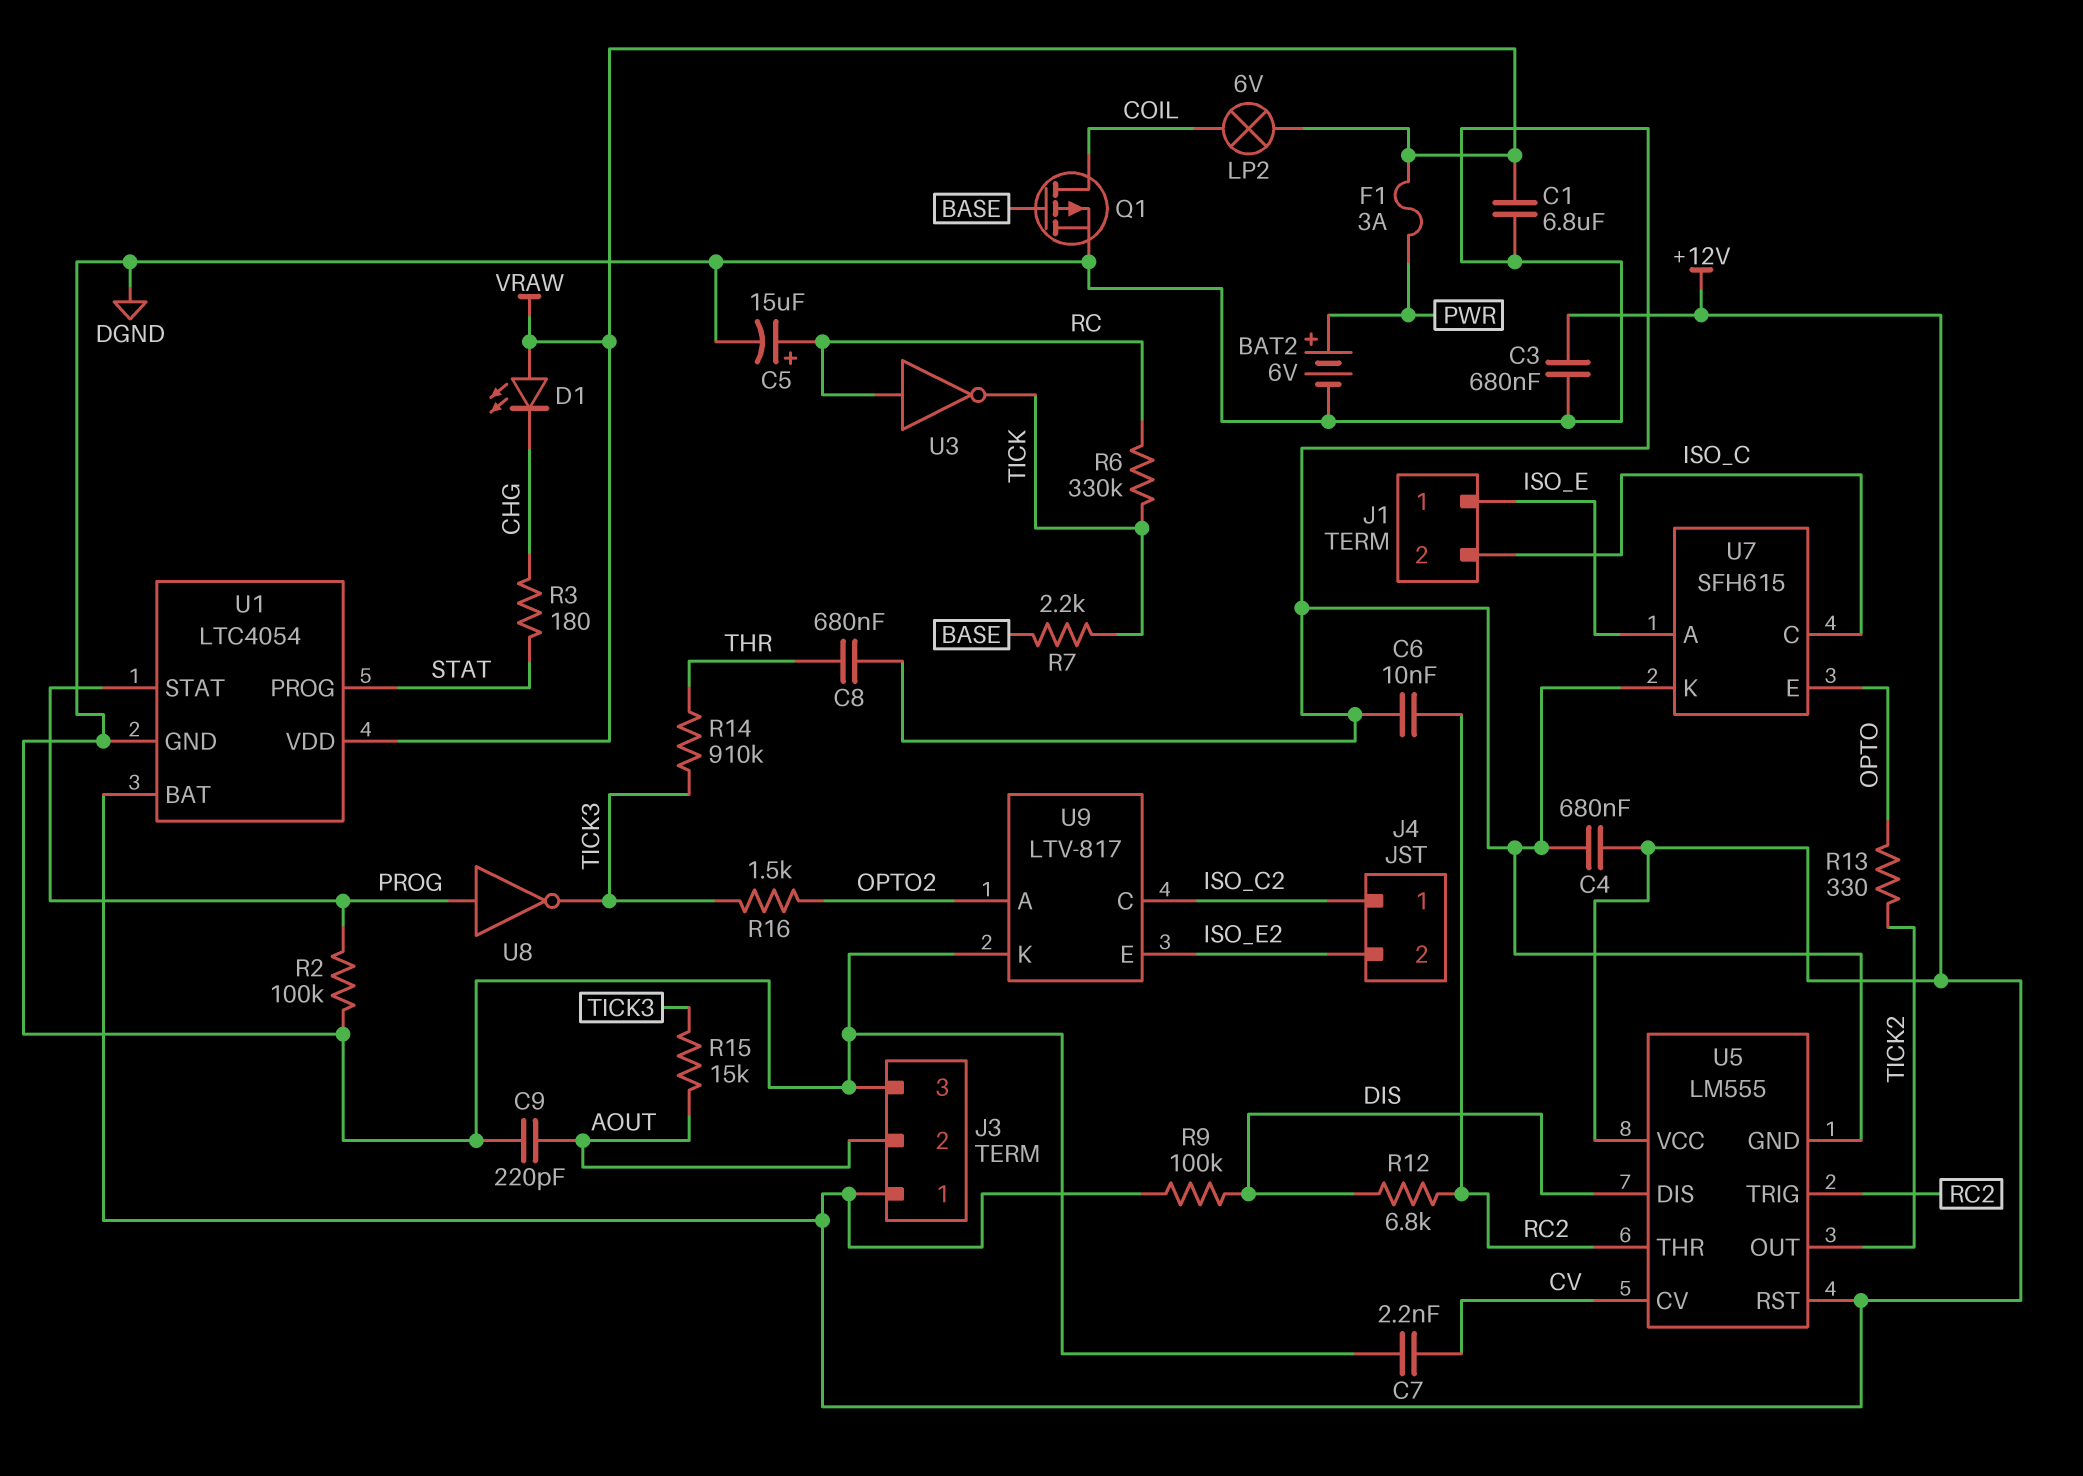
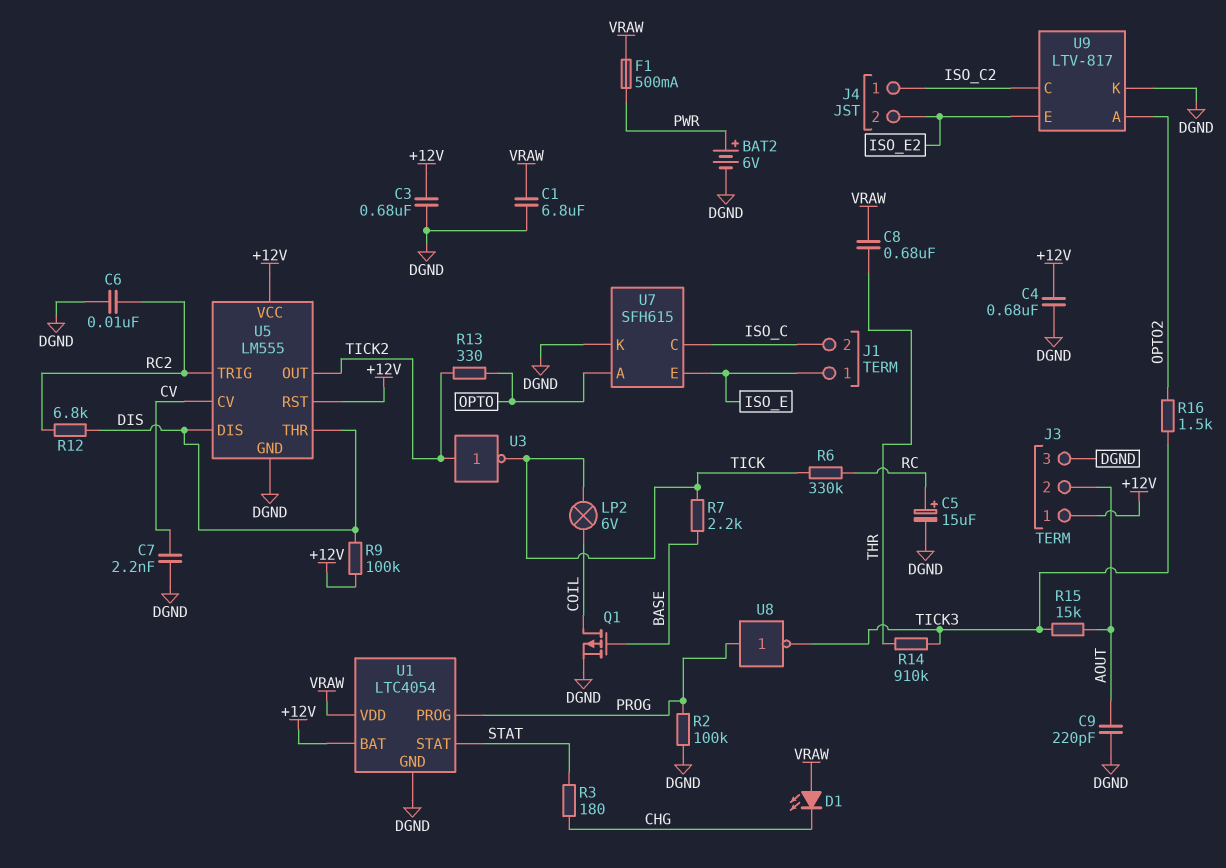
C8: 680nF (DGND, THR) -> 680nF (THR, VRAW)
F1: 3A (PWR, VRAW) -> 500mA (PWR, VRAW)
LP2: lamp 6V (COIL, VRAW) -> lamp 6V (COIL, TICK)
U1 pin PROG: STAT -> PROG
U1 pin STAT: PROG -> STAT
U3: NOT (in RC, out TICK) -> NOT (in TICK2, out TICK)
U5 pin THR: RC2 -> DIS
U7 pin A: ISO_E -> OPTO
U7 pin E: OPTO -> ISO_E

